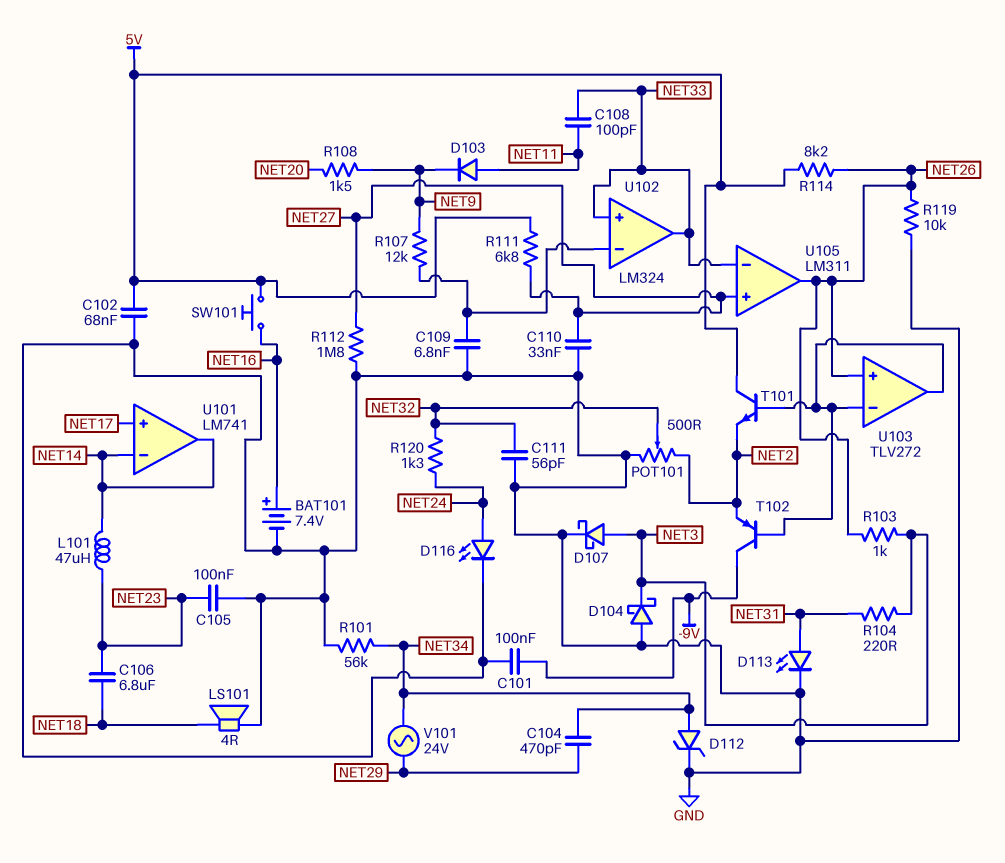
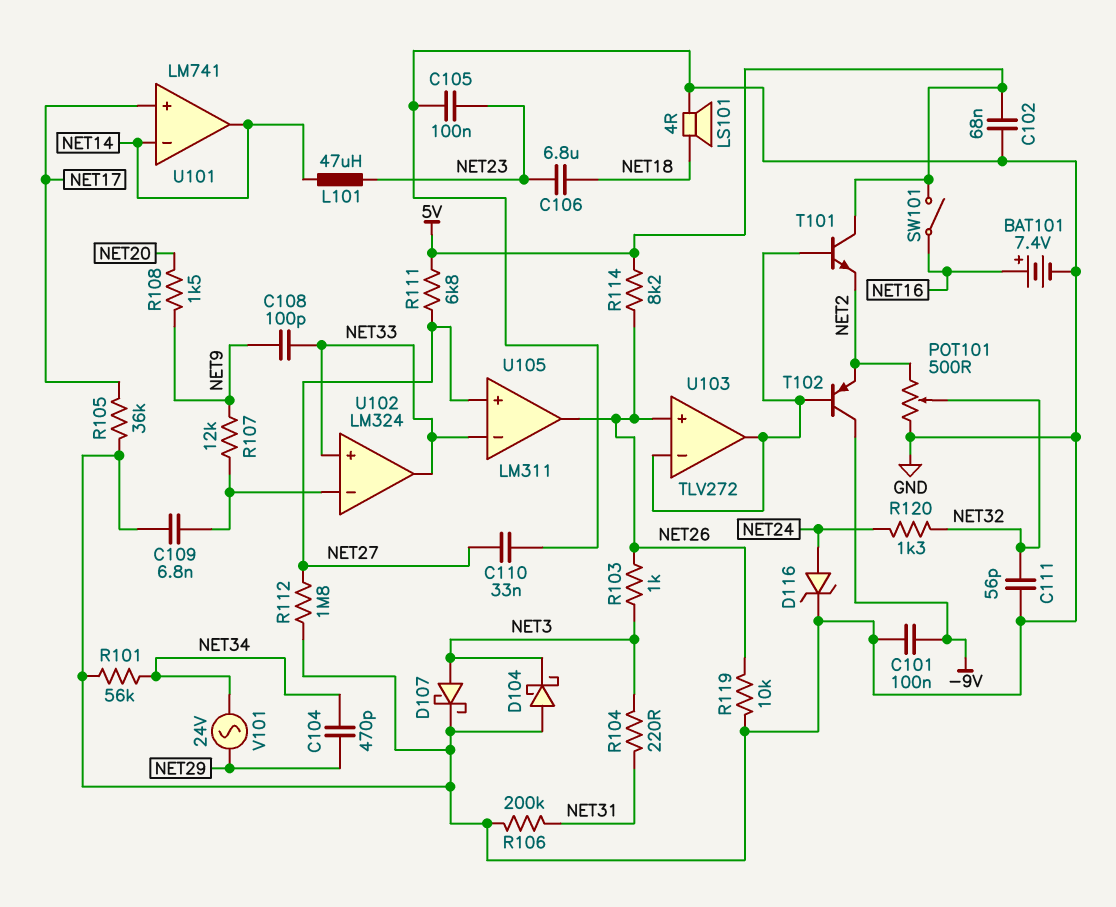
C108: 100pF (NET11, NET33) -> 100pF (NET9, NET33)
D103: diode (A NET11, K NET9) -> none
D112: zener (A NET34, K GND) -> none
D113: LED (A NET31, K GND) -> none
D116: LED (A NET24, K GND) -> zener (A NET24, K GND)
R105: none -> 36k (GND, NET17)
R106: none -> 200k (GND, NET31)
SW101: button (5V, NET16) -> switch (5V, NET16)

